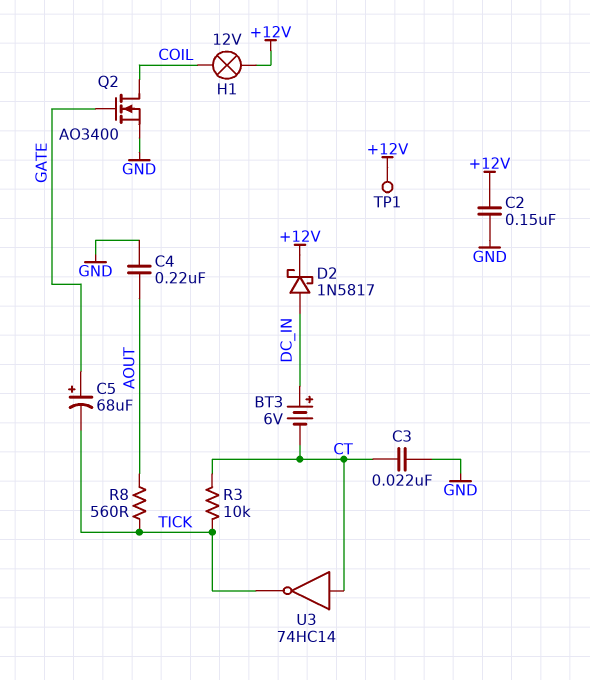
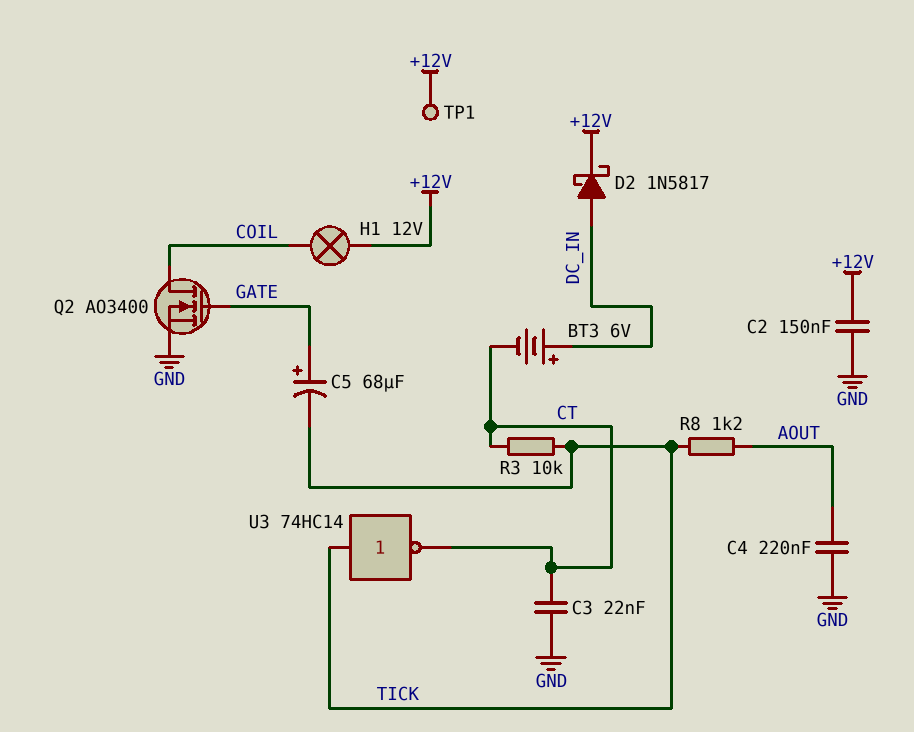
R8: 560 (AOUT, TICK) -> 1.2k (AOUT, TICK)
U3: NOT 74HC14 (in CT, out TICK) -> NOT 74HC14 (in TICK, out CT)

